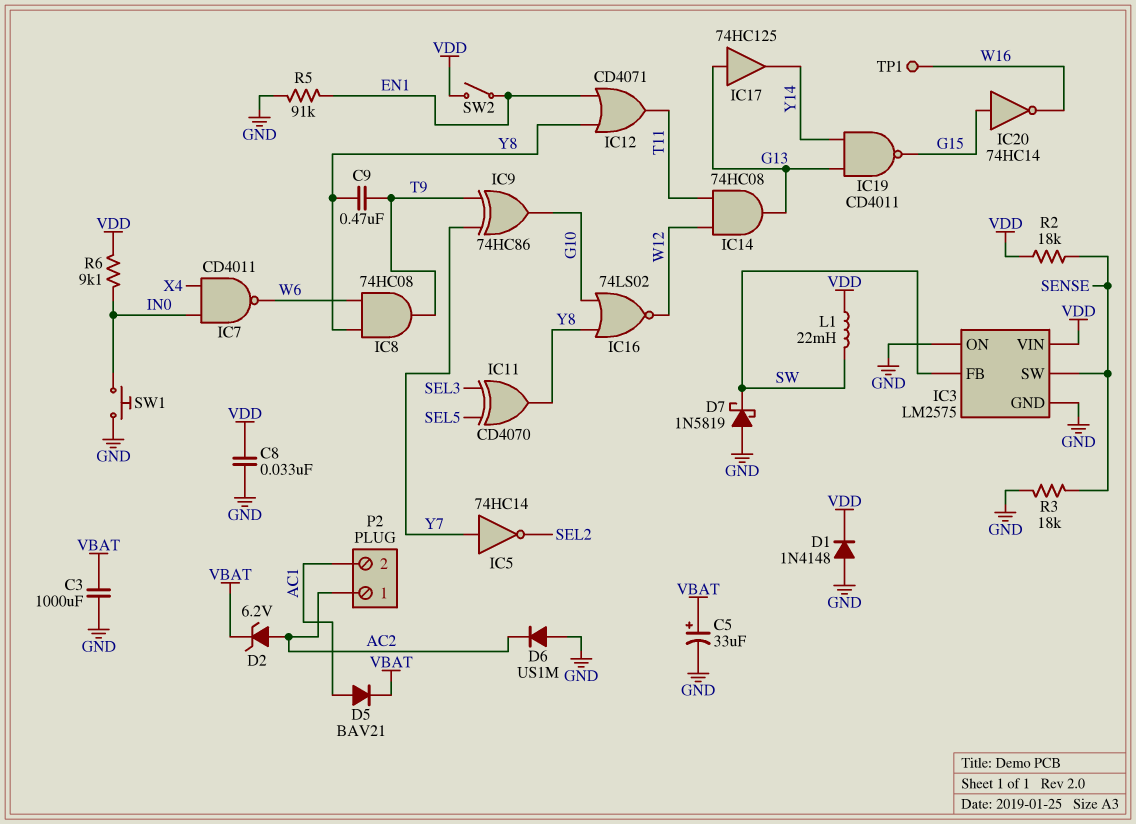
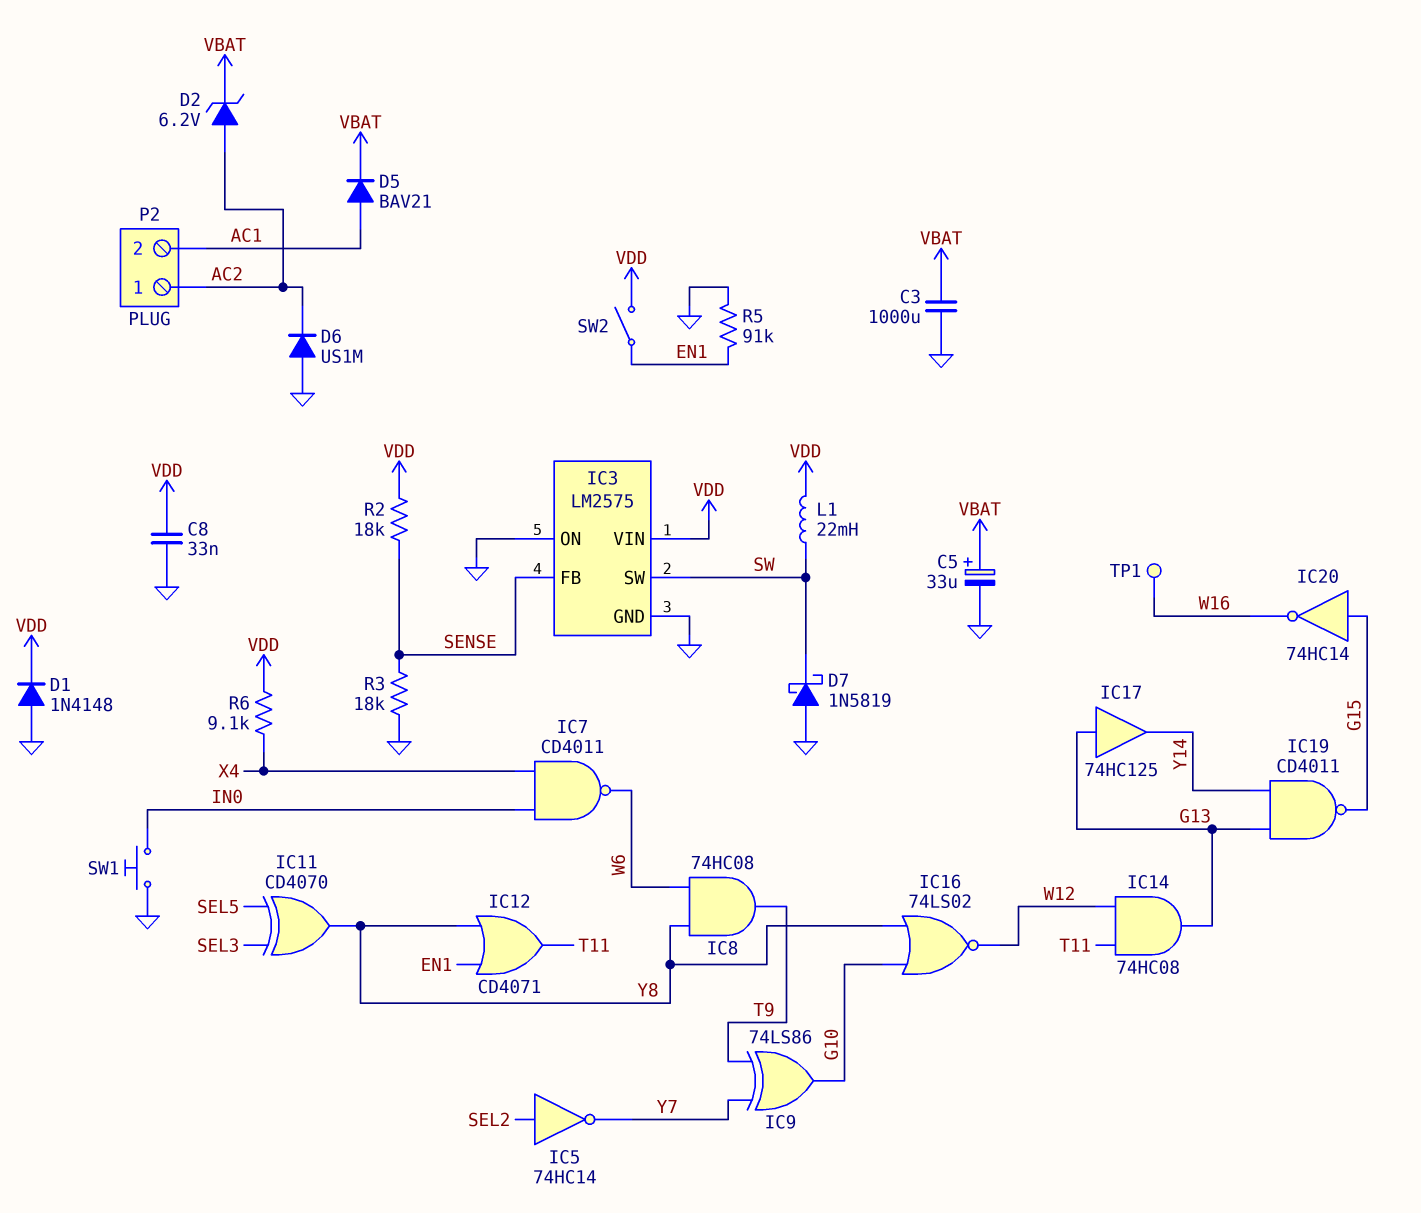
C9: 470nF (T9, Y8) -> none
IC3 pin FB: SW -> SENSE
IC3 pin SW: SENSE -> SW
IC5: NOT 74HC14 (in Y7, out SEL2) -> NOT 74HC14 (in SEL2, out Y7)
IC9: XOR 74HC86 (in T9, in Y7, out G10) -> XOR 74LS86 (in T9, in Y7, out G10)
R6: 9.1k (IN0, VDD) -> 9.1k (VDD, X4)

